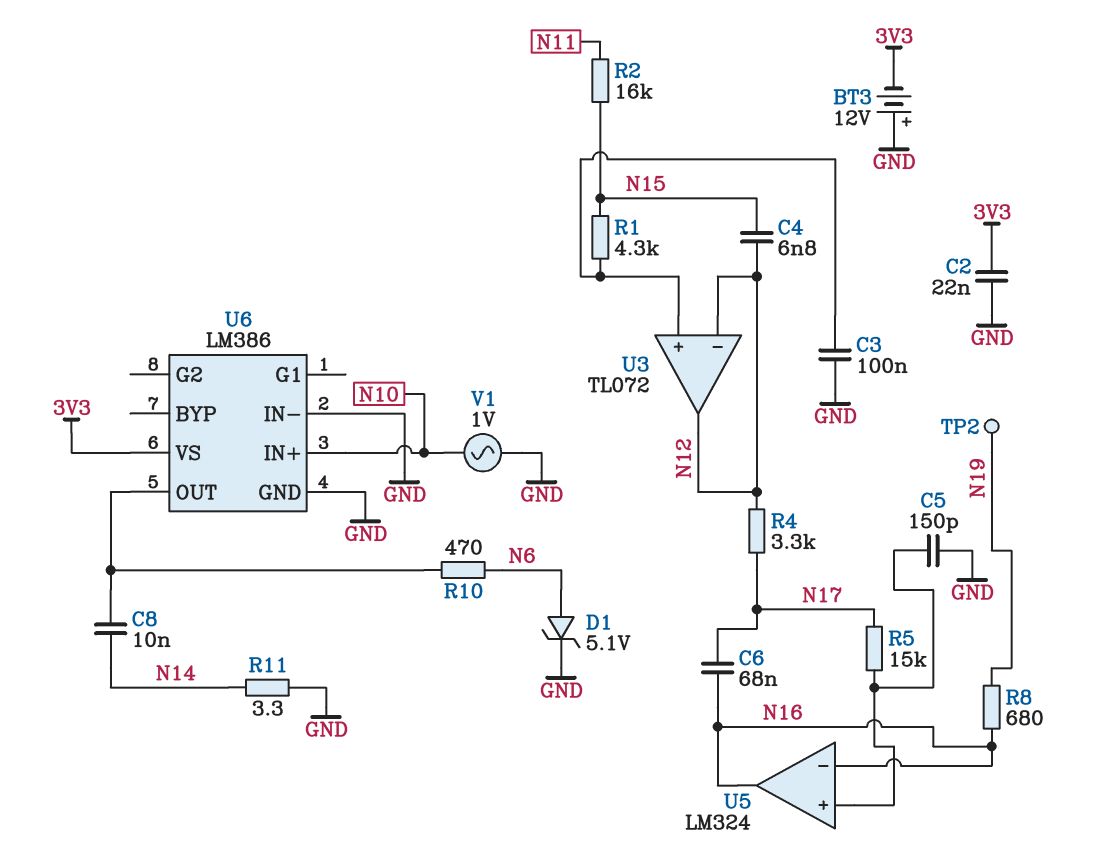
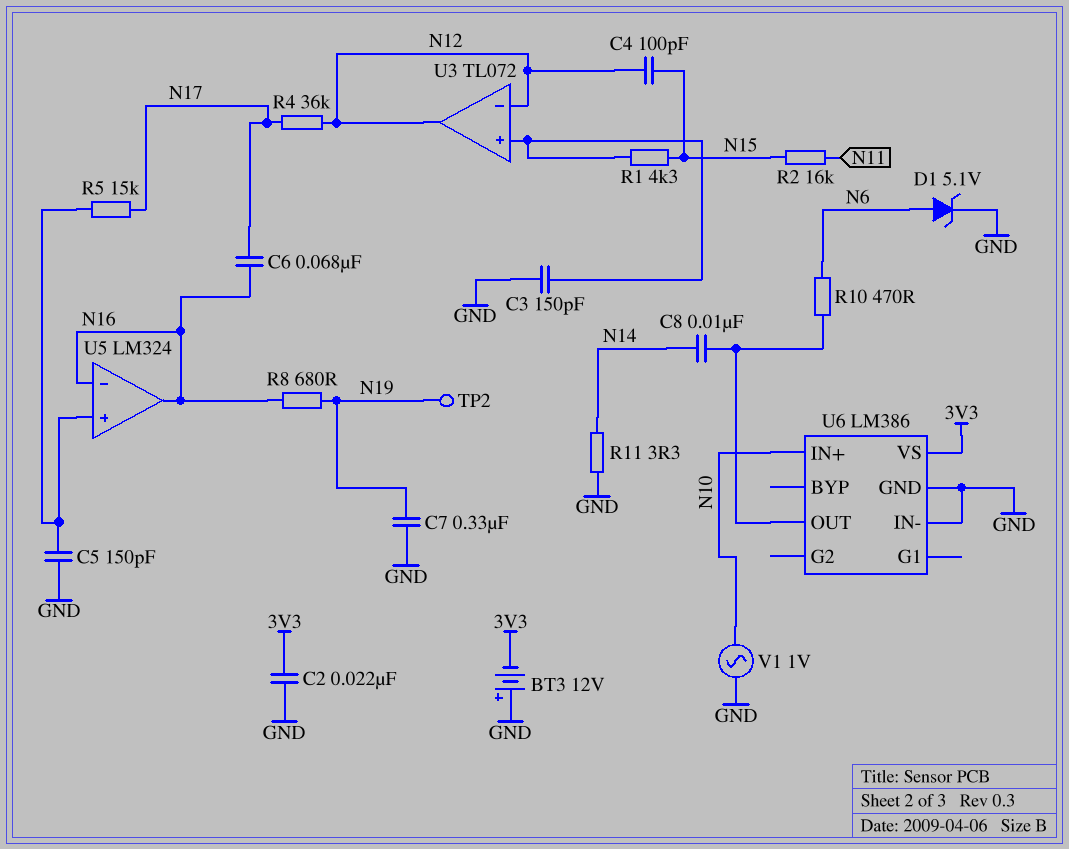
C3: 100nF (GND, U3/in+) -> 150pF (GND, U3/in+)
C4: 6.8nF (N12, N15) -> 100pF (N12, N15)
C7: none -> 330nF (GND, N19)
R4: 3.3k (N12, N17) -> 36k (N12, N17)

